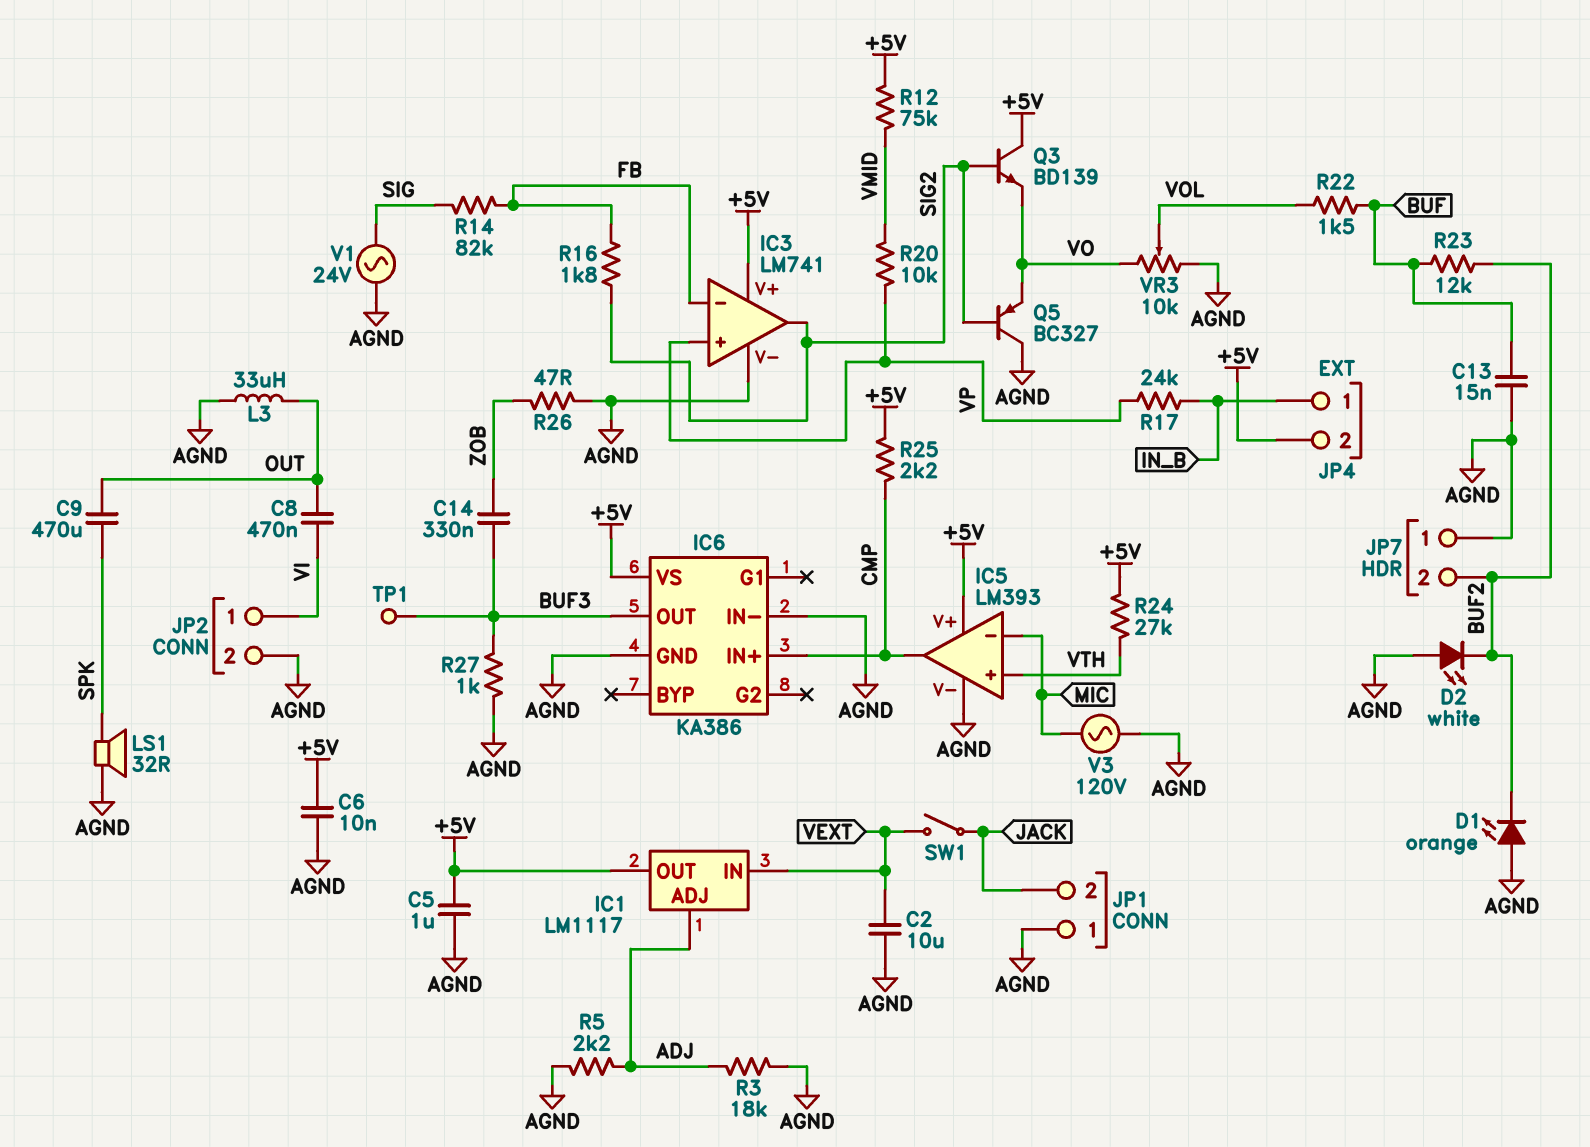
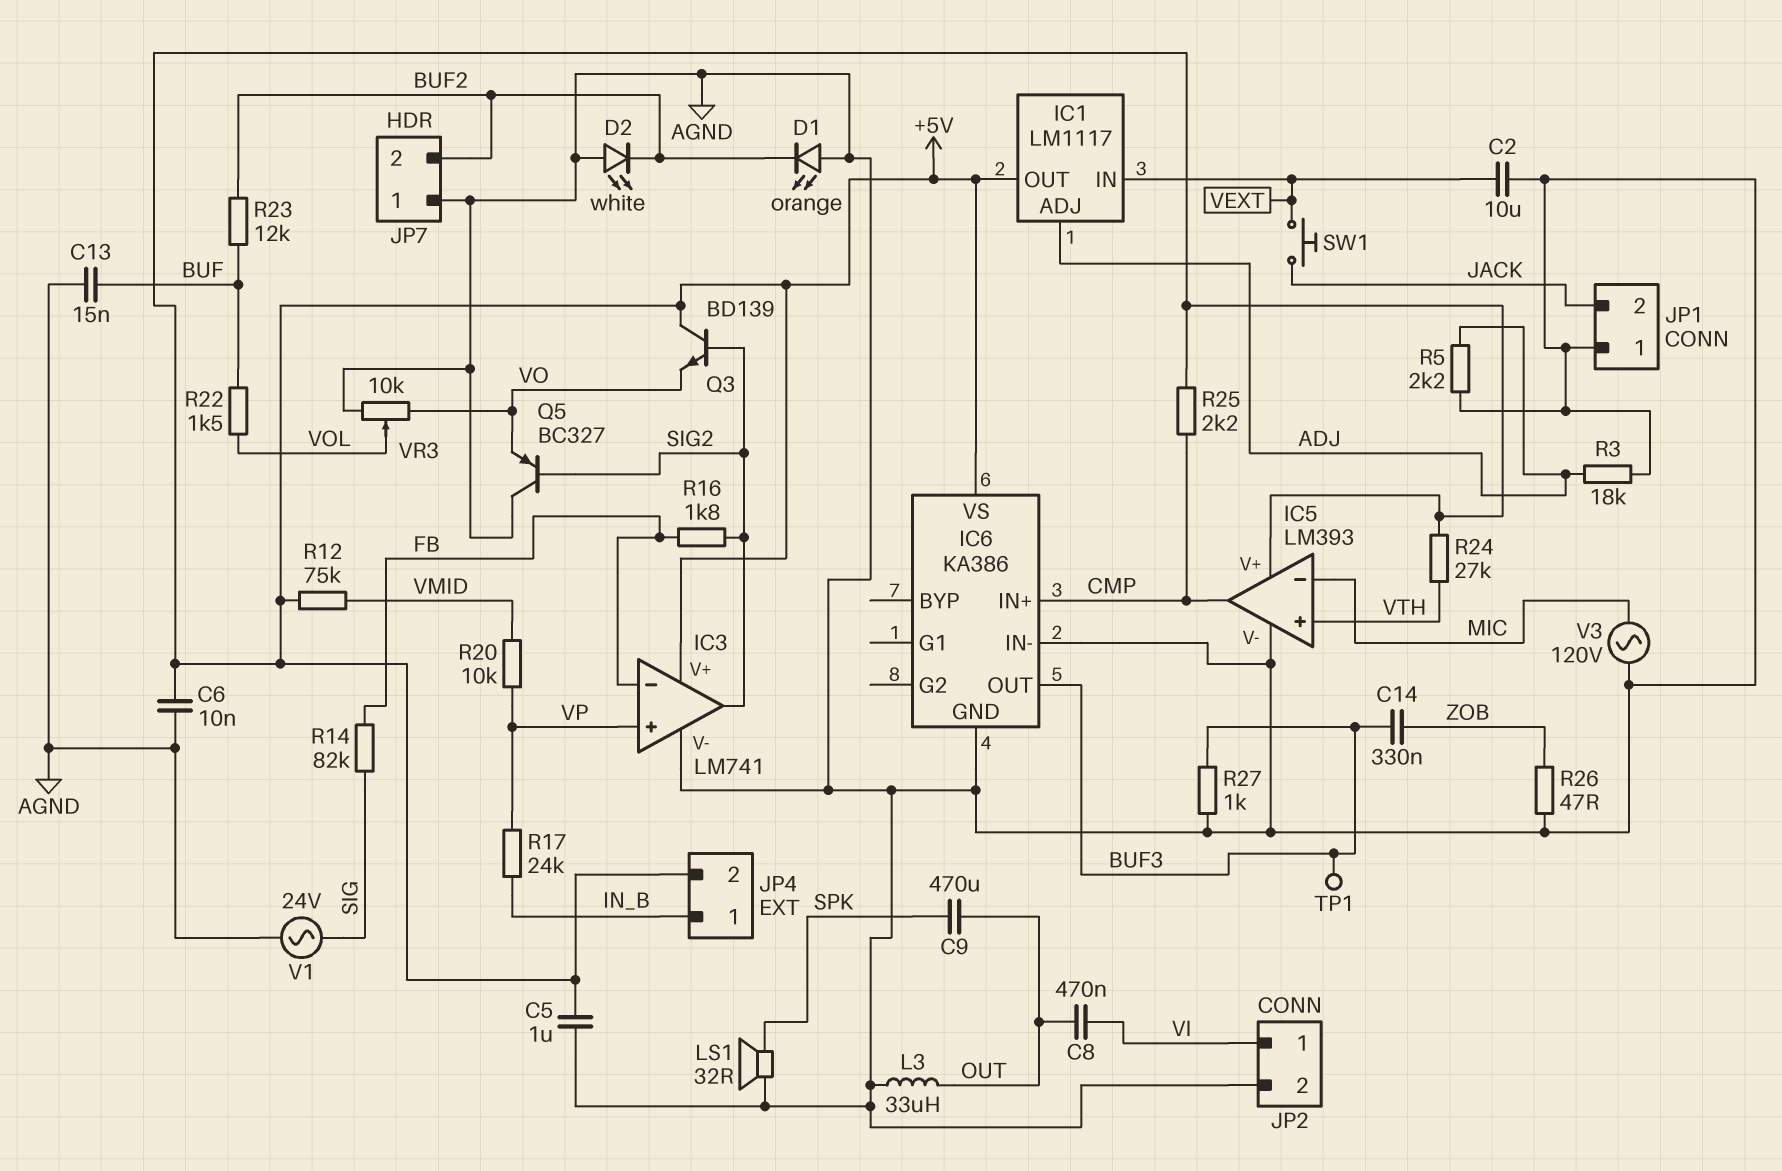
SW1: switch (JACK, VEXT) -> button (JACK, VEXT)

